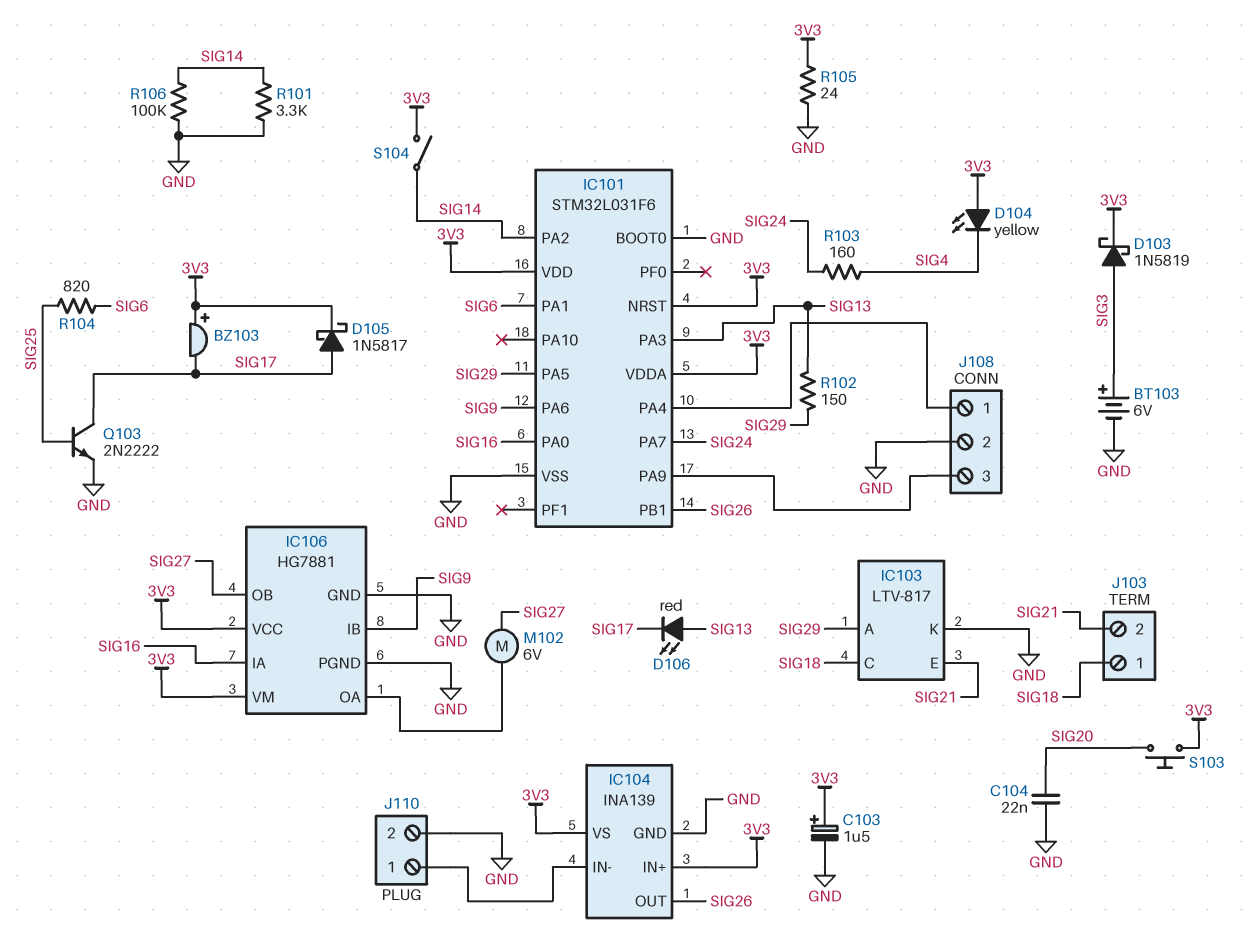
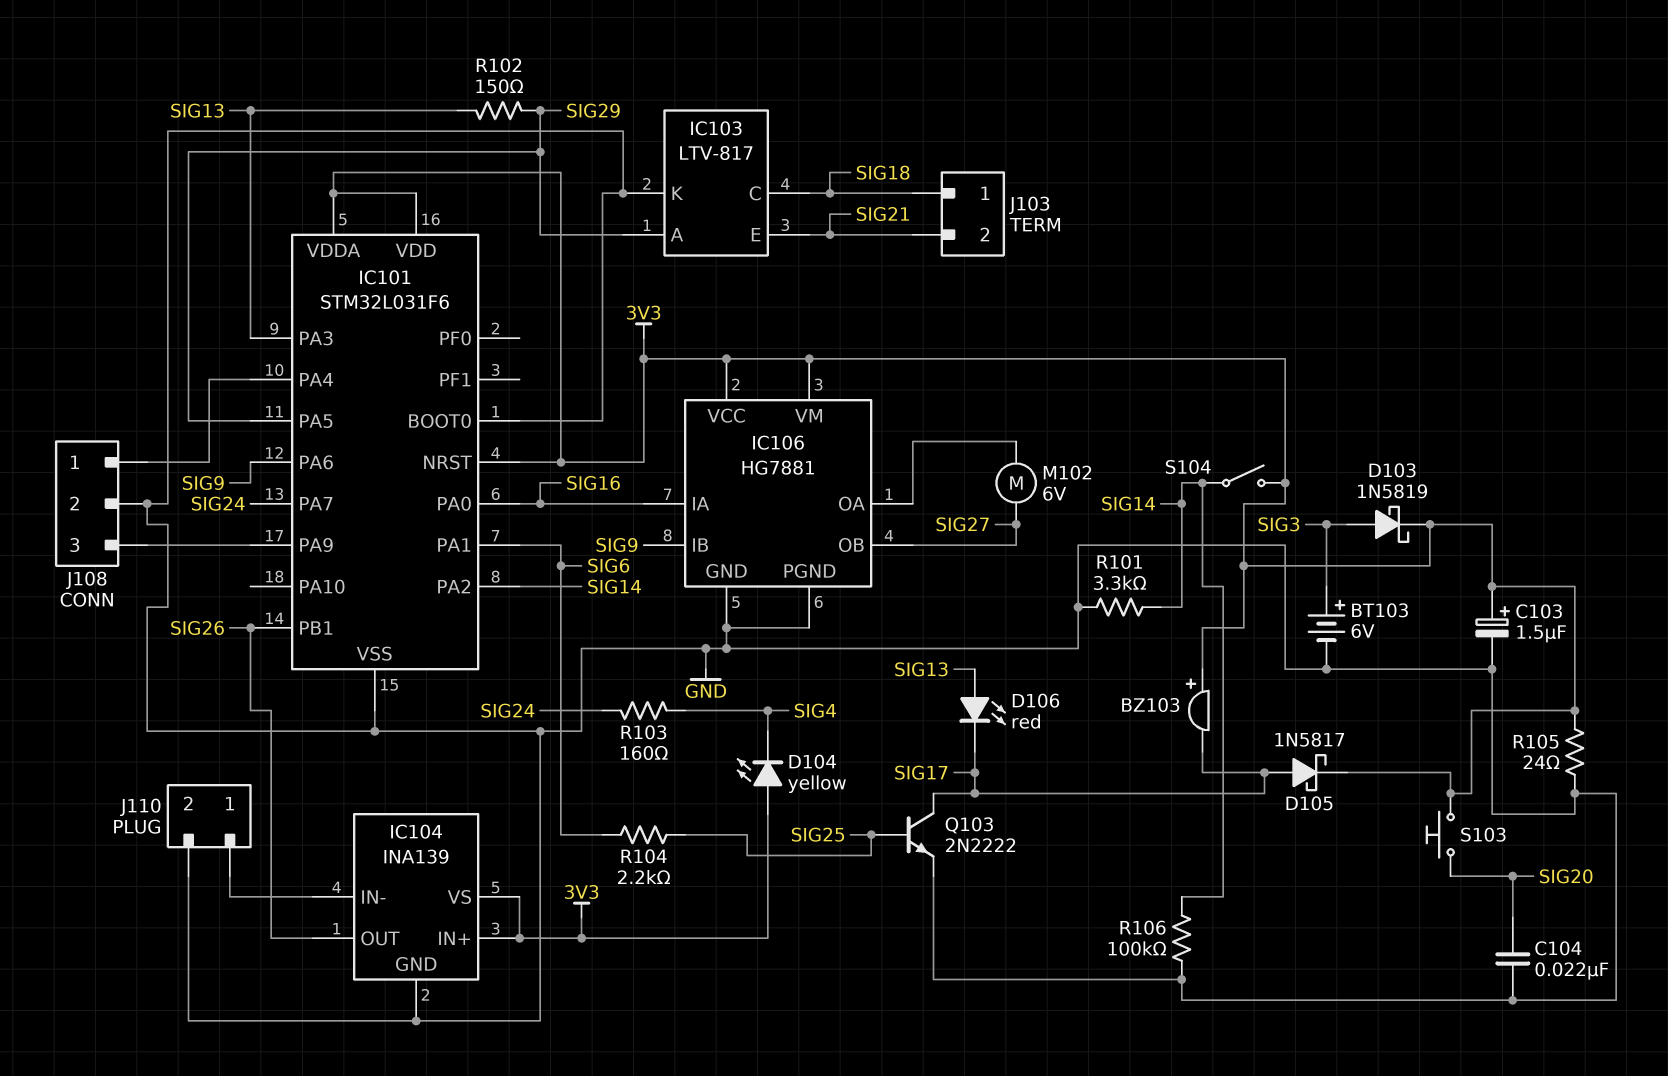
R104: 820 (SIG6, SIG25) -> 2.2k (SIG6, SIG25)

